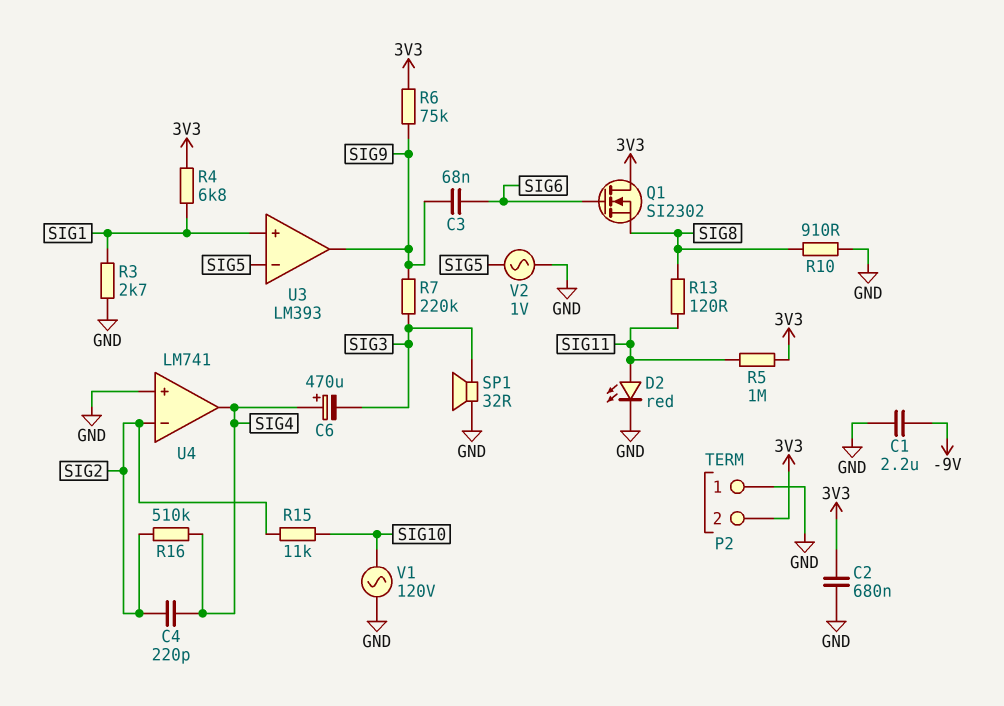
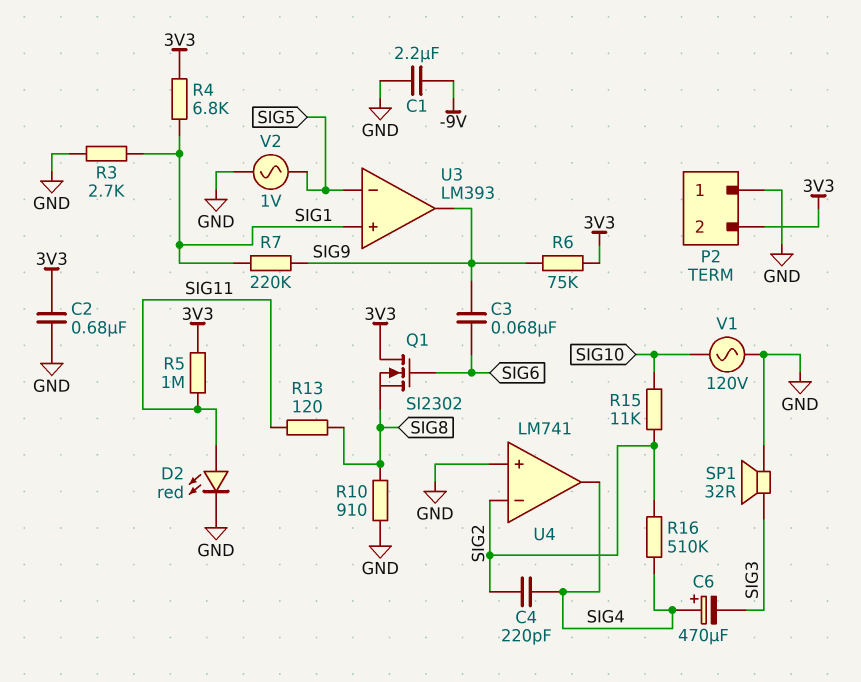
R7: 220k (SIG3, SIG9) -> 220k (SIG1, SIG9)

